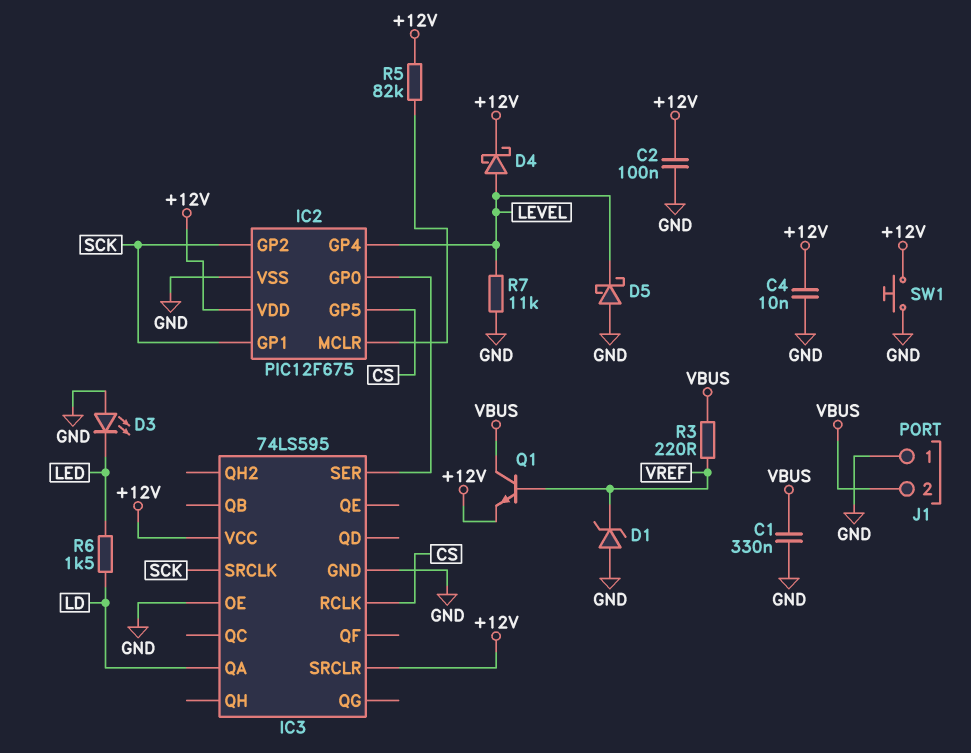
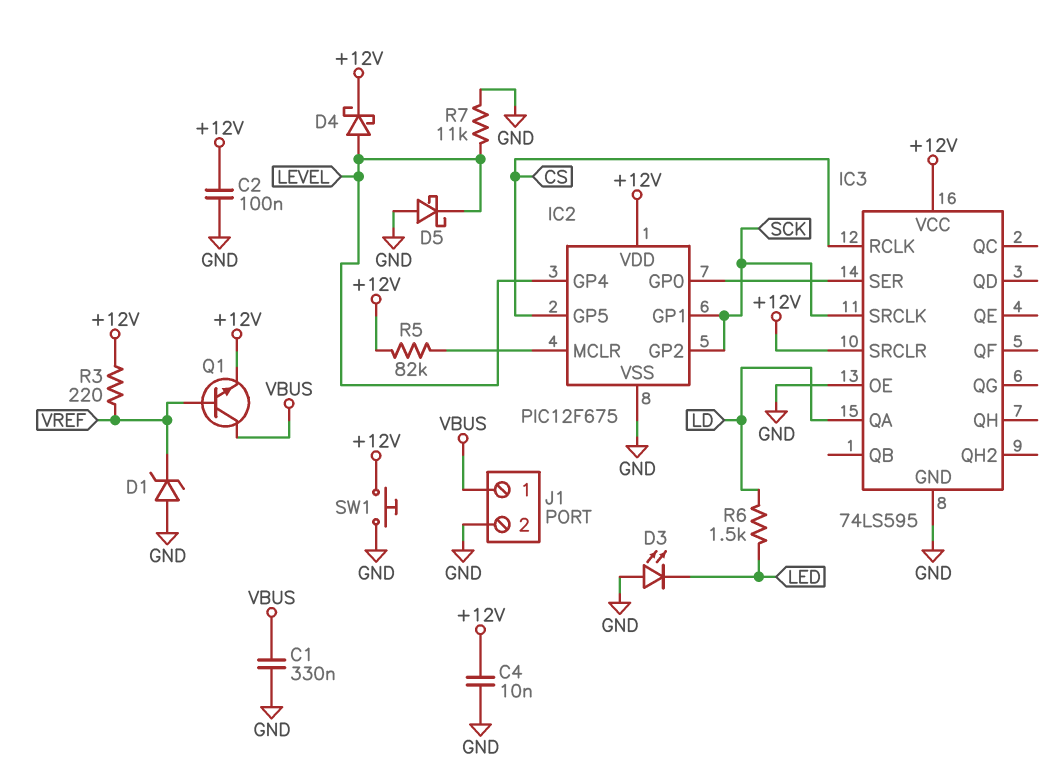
J1 pin 1: GND -> VBUS
J1 pin 2: VBUS -> GND
R3: 220 (VBUS, VREF) -> 220 (+12V, VREF)

